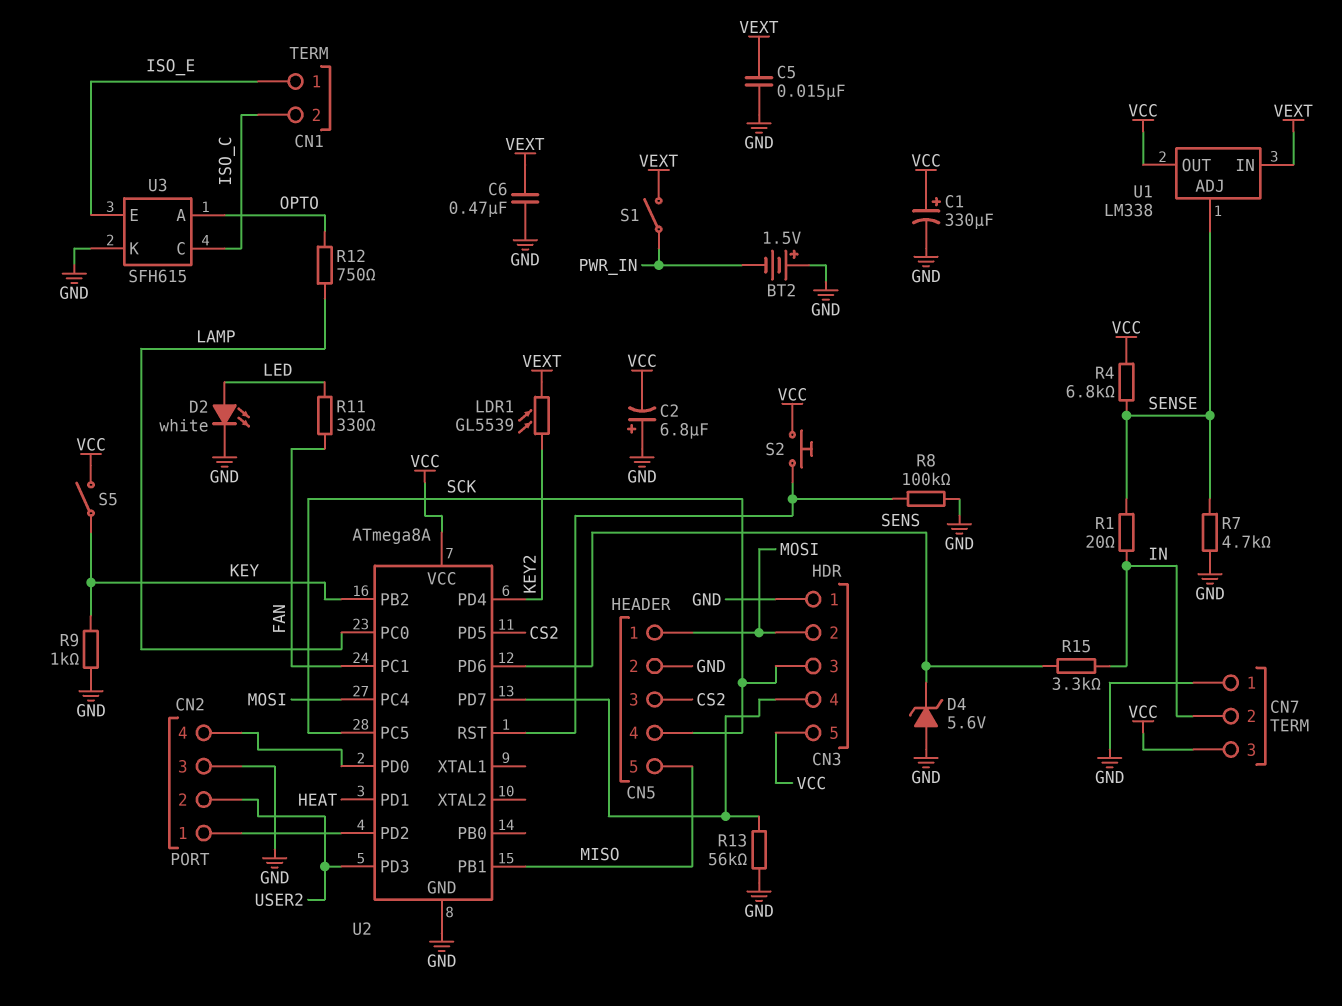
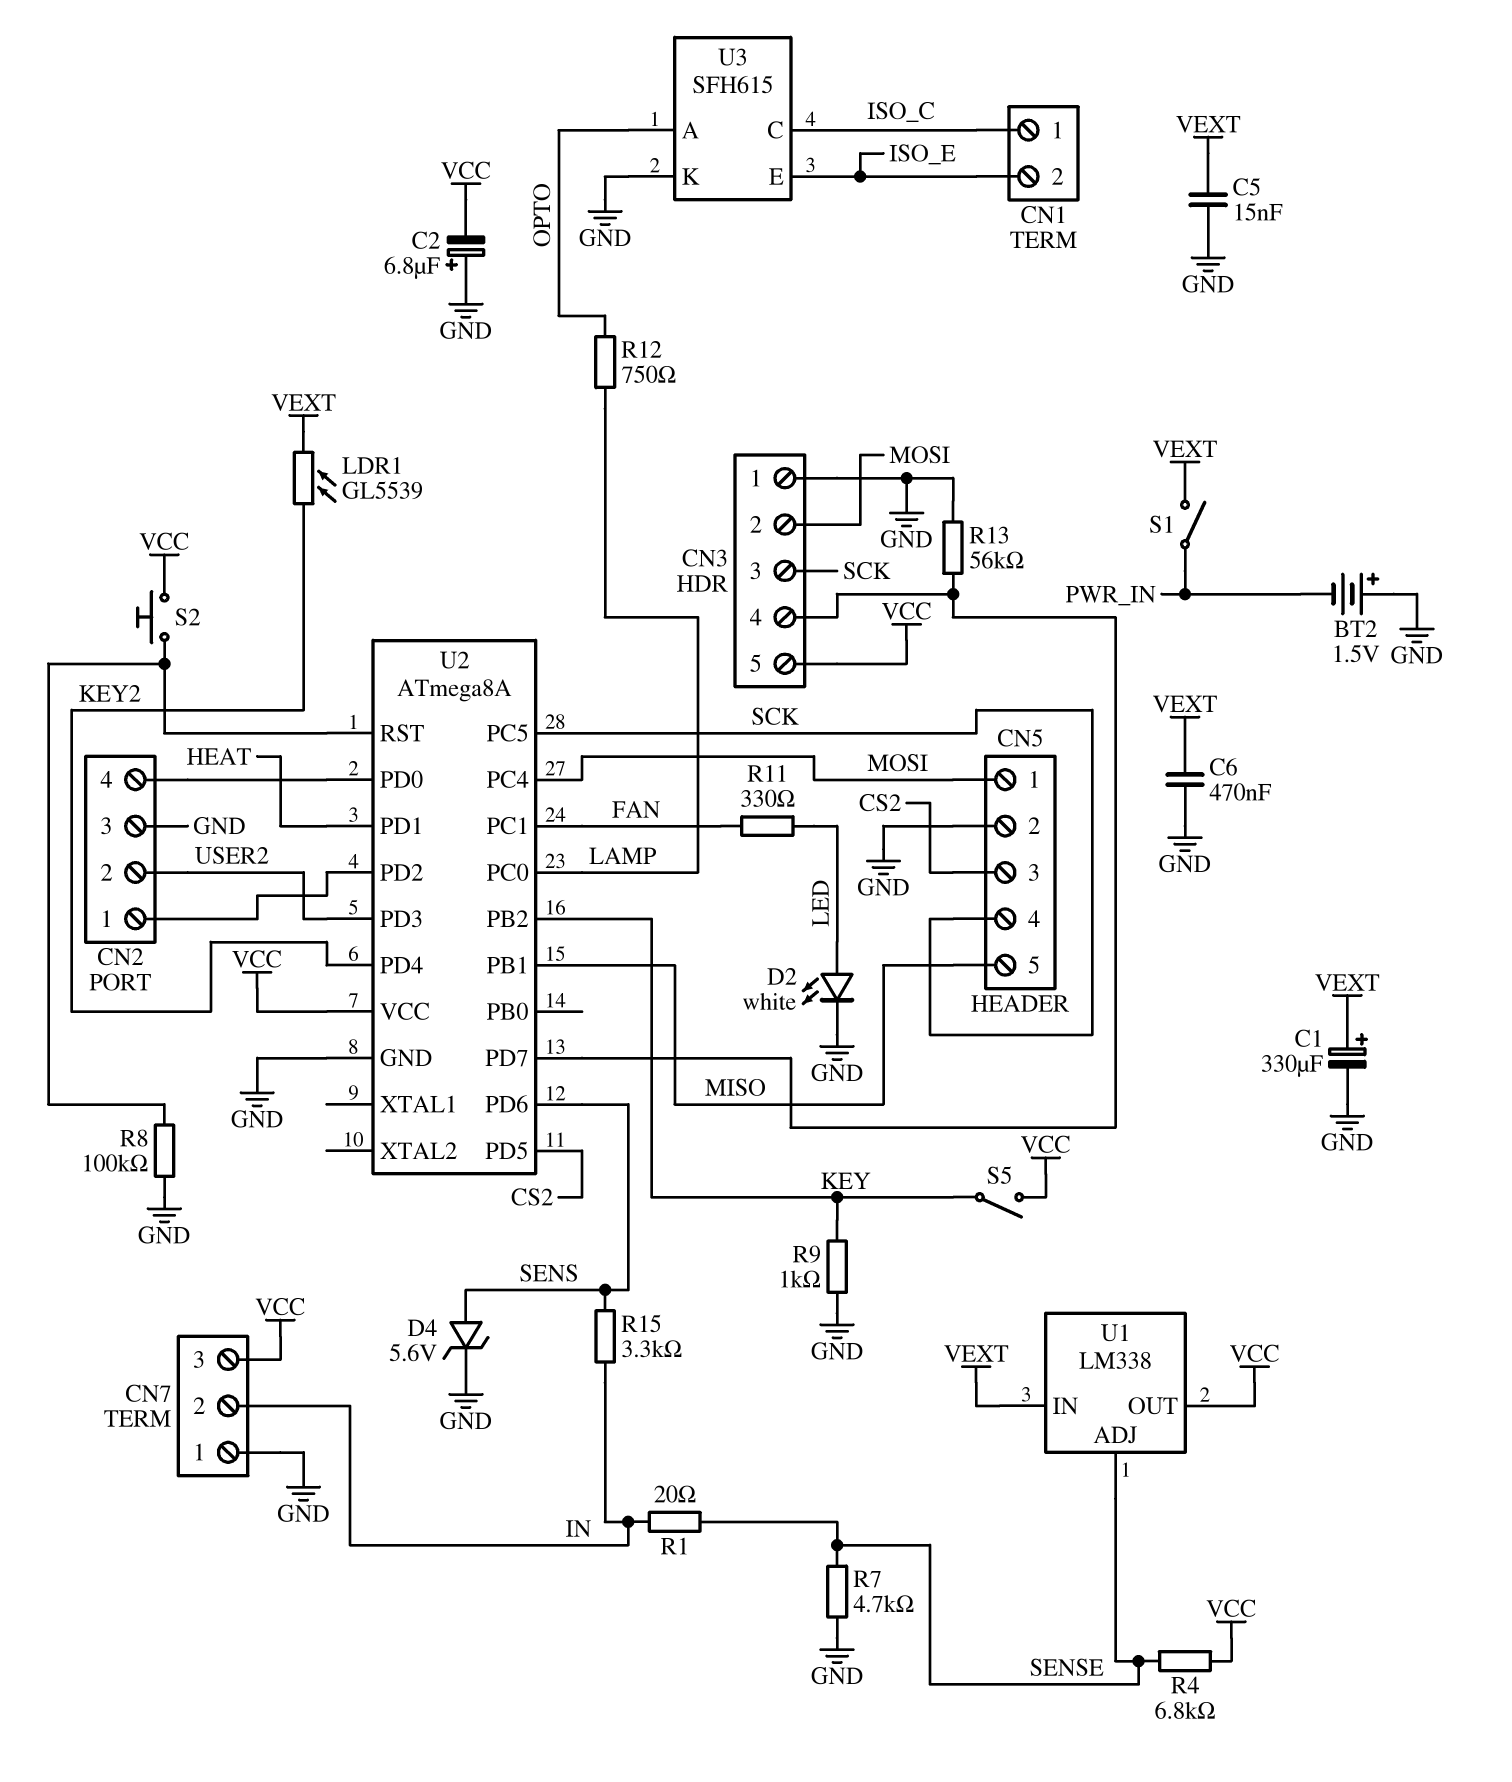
C1: 330uF (plus VCC, minus GND) -> 330uF (plus VEXT, minus GND)
CN1 pin 1: ISO_E -> ISO_C
CN1 pin 2: ISO_C -> ISO_E
D4: zener 5.6V (A GND, K SENS) -> zener 5.6V (A SENS, K GND)

